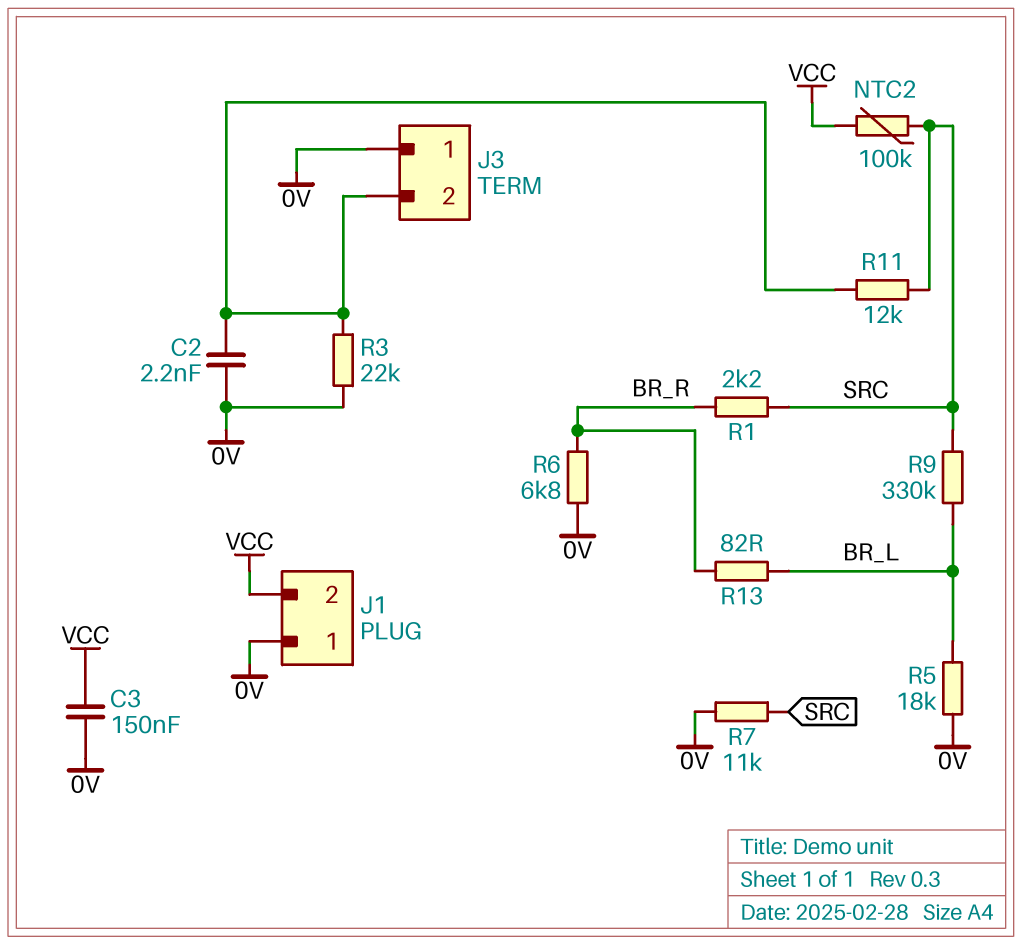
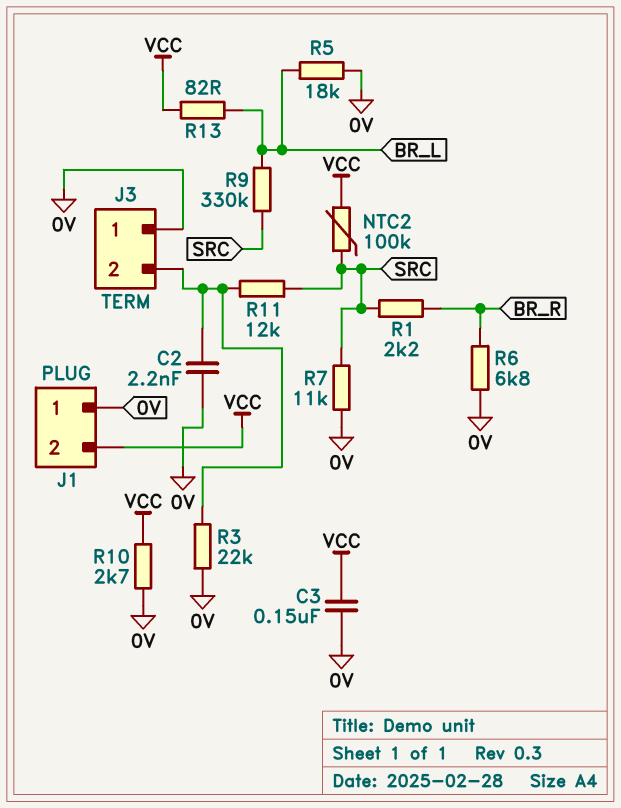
R10: none -> 2.7k (0V, VCC)
R13: 82 (BR_L, BR_R) -> 82 (BR_L, VCC)

